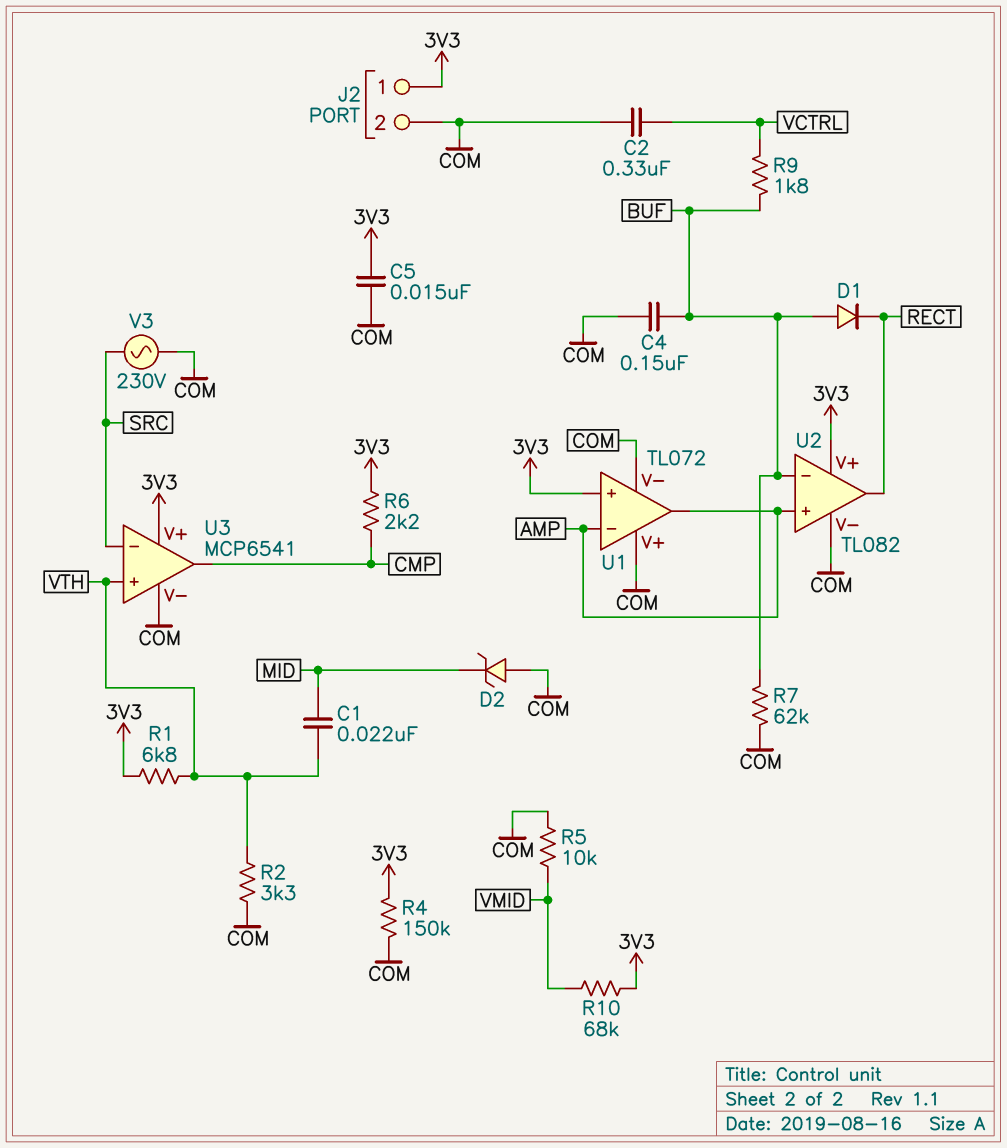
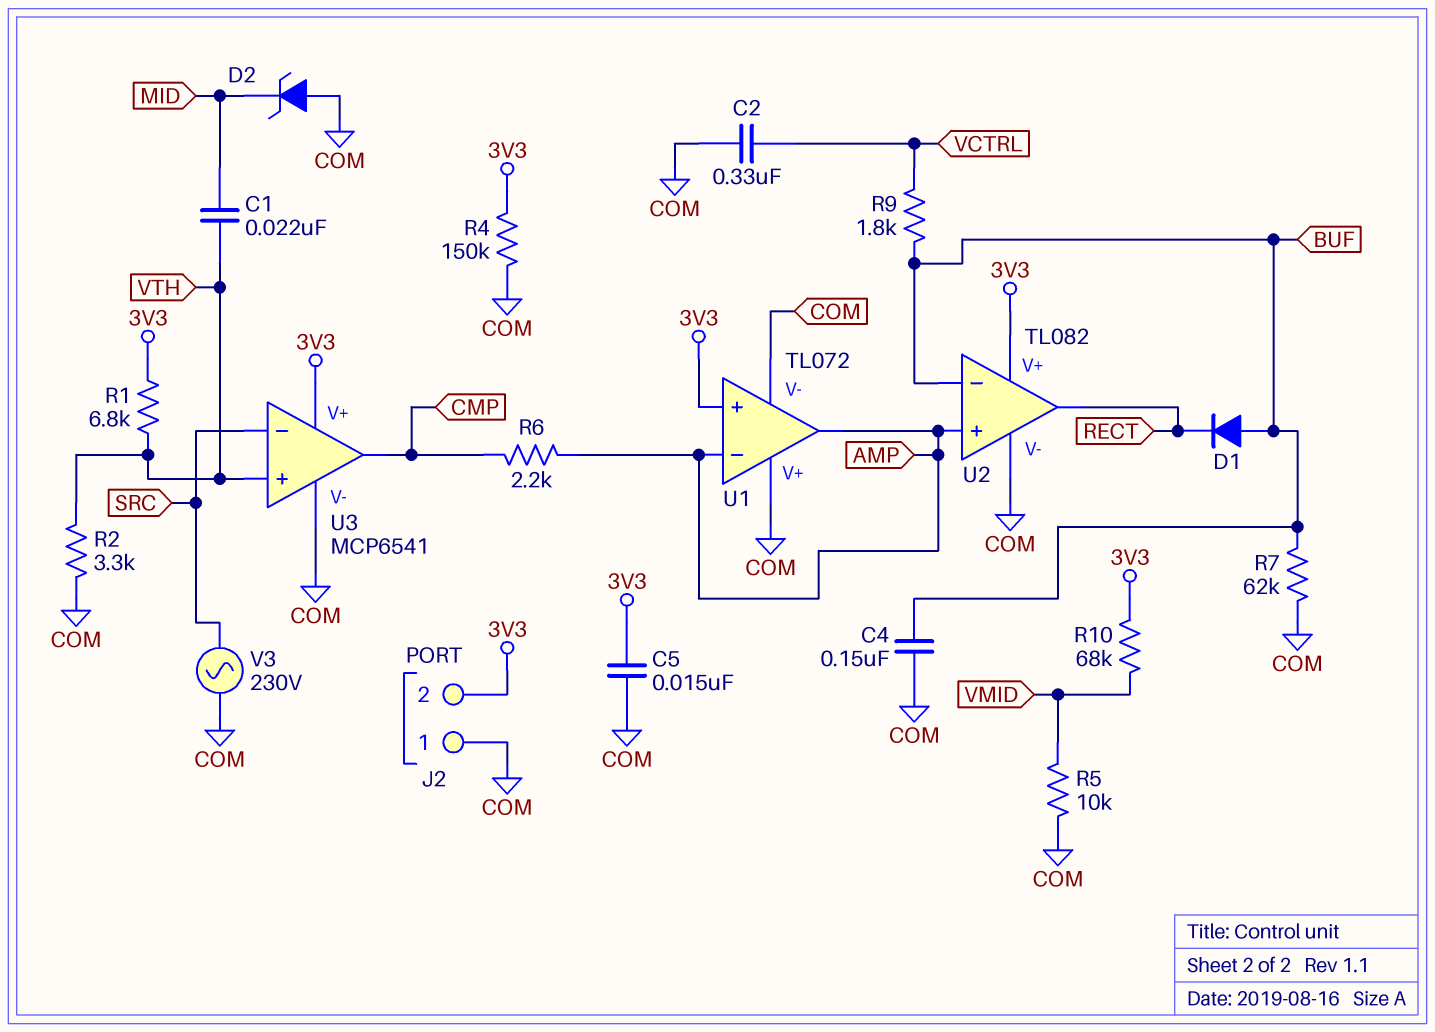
J2 pin 1: 3V3 -> COM
J2 pin 2: COM -> 3V3
R6: 2.2k (3V3, CMP) -> 2.2k (AMP, CMP)

